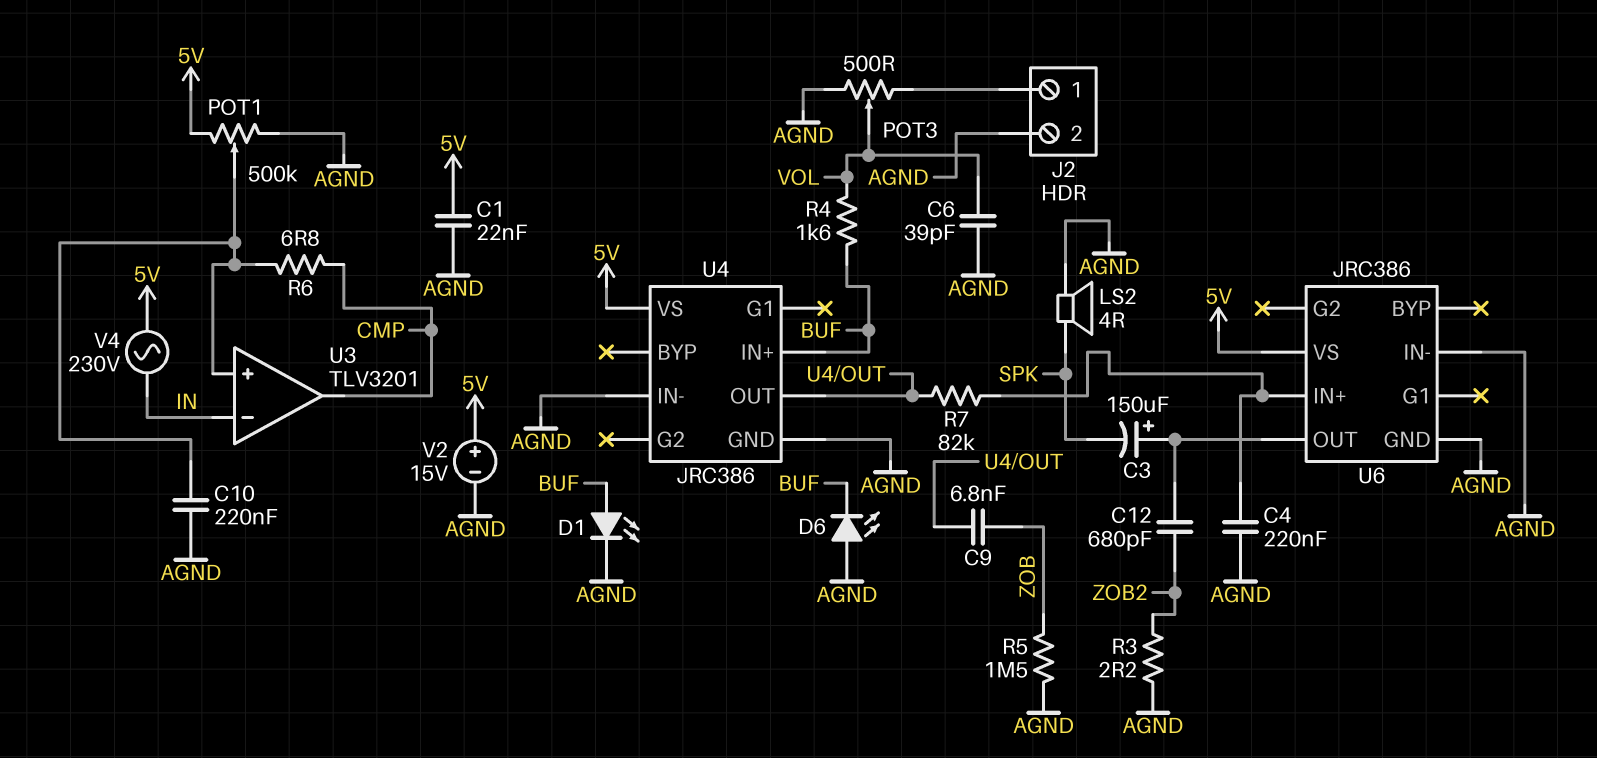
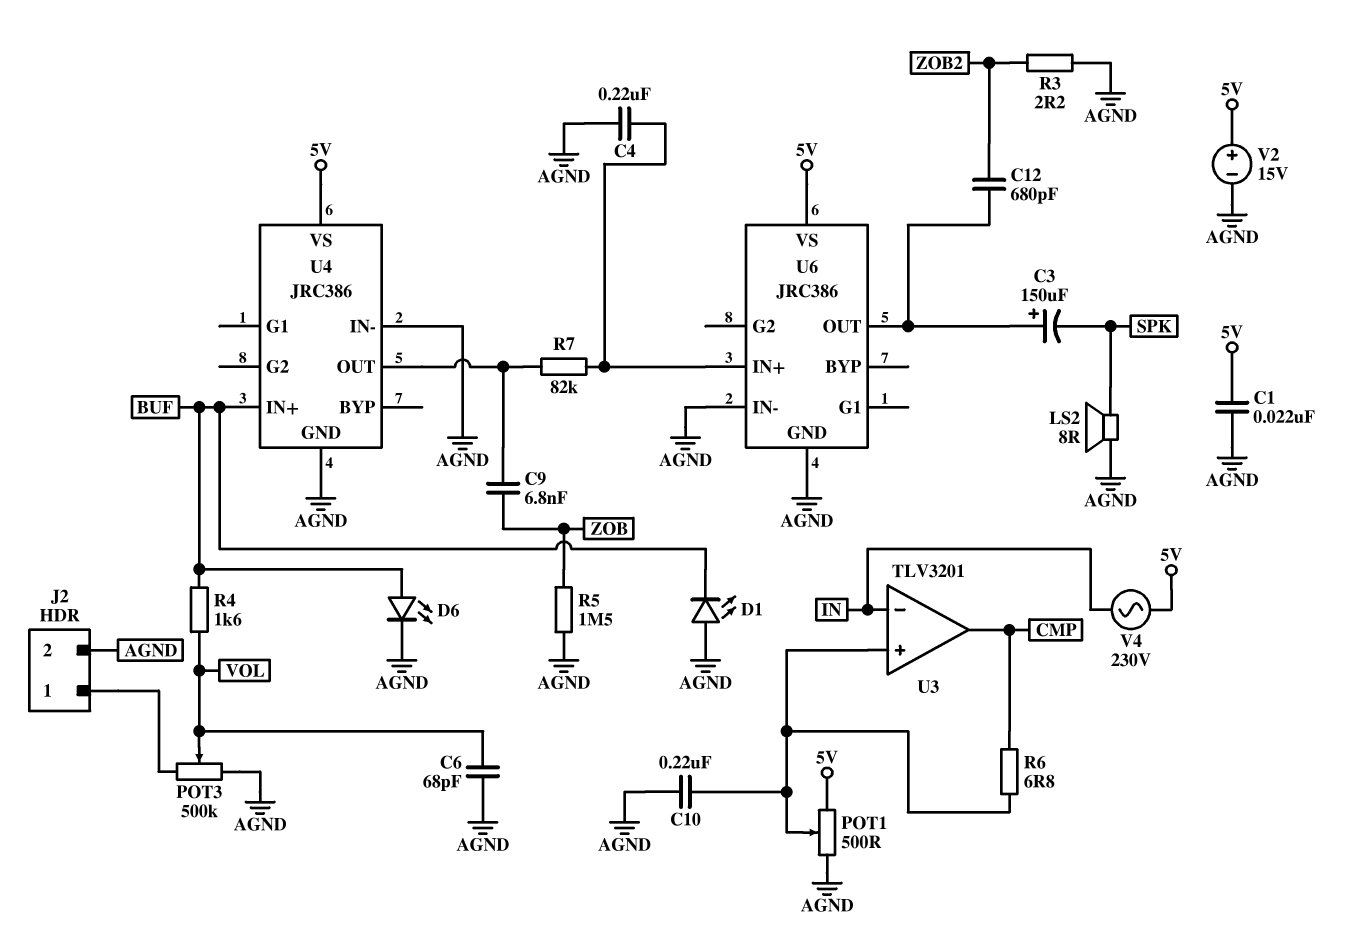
C6: 39pF (AGND, VOL) -> 68pF (AGND, VOL)
D1: LED (A BUF, K AGND) -> LED (A AGND, K BUF)
D6: LED (A AGND, K BUF) -> LED (A BUF, K AGND)
LS2: speaker 4R (AGND, SPK) -> speaker 8R (AGND, SPK)
POT1: 500k (5V, AGND, wiper U3/in+) -> 500 (5V, AGND, wiper U3/in+)
POT3: 500 (AGND, J2/1, wiper VOL) -> 500k (AGND, J2/1, wiper VOL)

